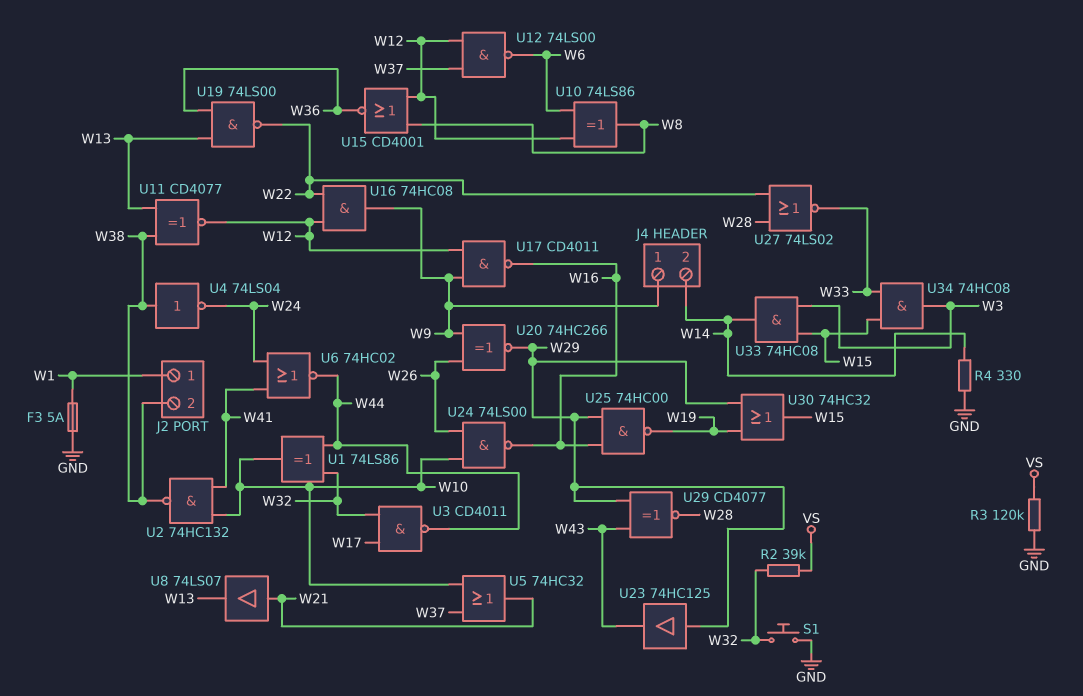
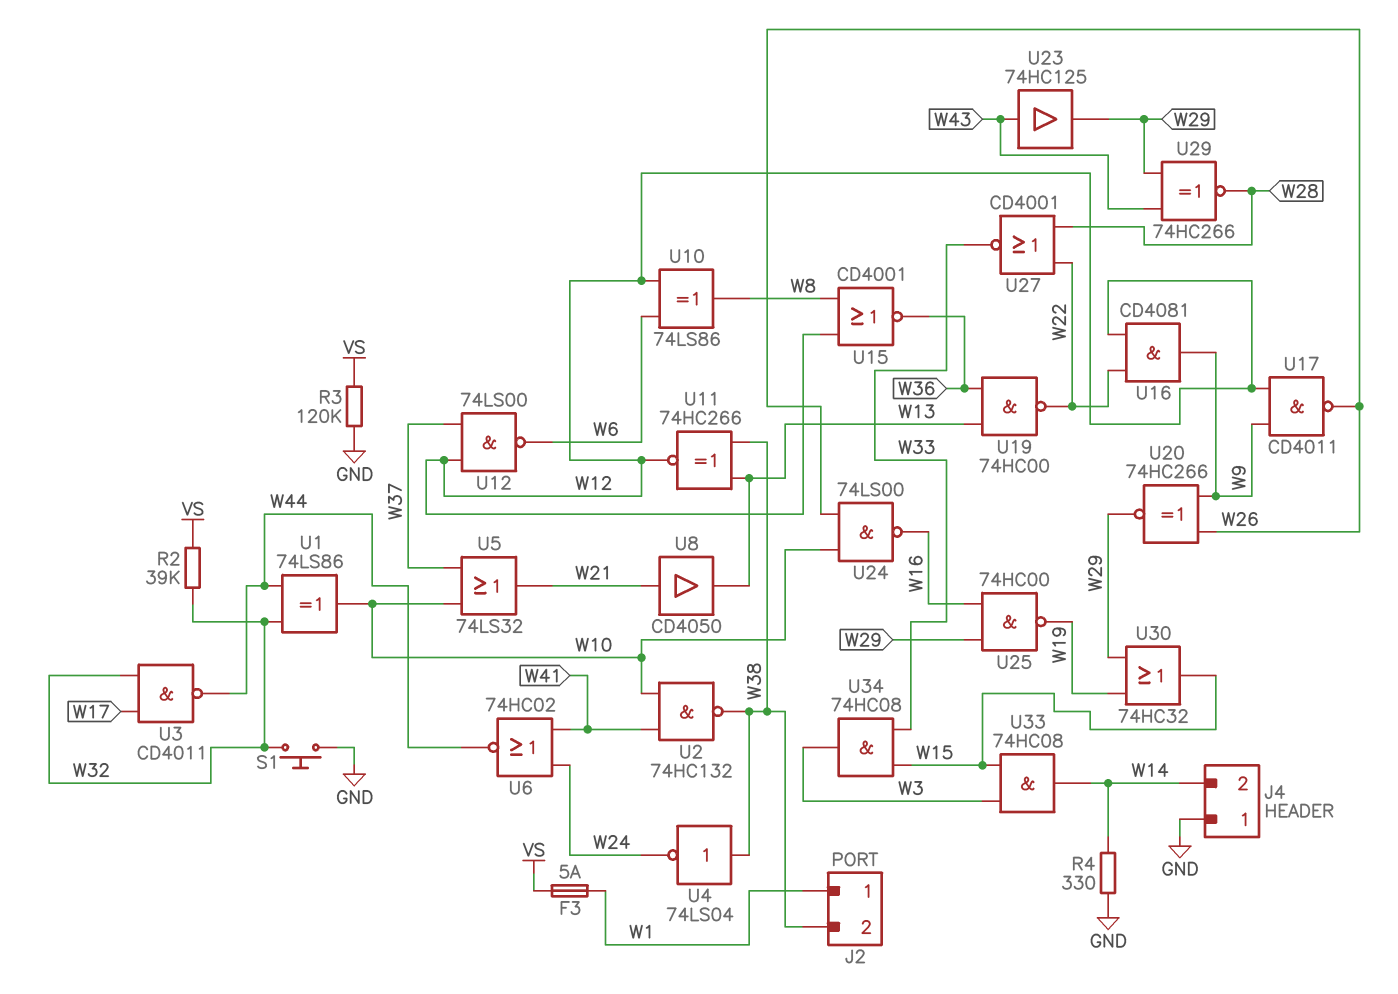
F3: 5A (GND, W1) -> 5A (VS, W1)
J4 pin 1: W9 -> GND
U5: OR 74HC32 (in W10, in W37, out W21) -> OR 74LS32 (in W10, in W37, out W21)
U8: buffer 74LS07 (in W21, out W13) -> buffer CD4050 (in W21, out W13)
U11: XNOR CD4077 (in W13, in W38, out W12) -> XNOR 74HC266 (in W13, in W38, out W12)
U16: AND 74HC08 (in W12, in W22, out W9) -> AND CD4081 (in W12, in W22, out W9)
U17: NAND CD4011 (in W9, in W12, out W16) -> NAND CD4011 (in W9, in W12, out W26)
U19: NAND 74LS00 (in W13, in W36, out W22) -> NAND 74HC00 (in W13, in W36, out W22)
U23: buffer 74HC125 (in W29, out W43) -> buffer 74HC125 (in W43, out W29)
U27: NOR 74LS02 (in W22, in W28, out W33) -> NOR CD4001 (in W22, in W28, out W33)
U29: XNOR CD4077 (in W29, in W43, out W28) -> XNOR 74HC266 (in W29, in W43, out W28)

